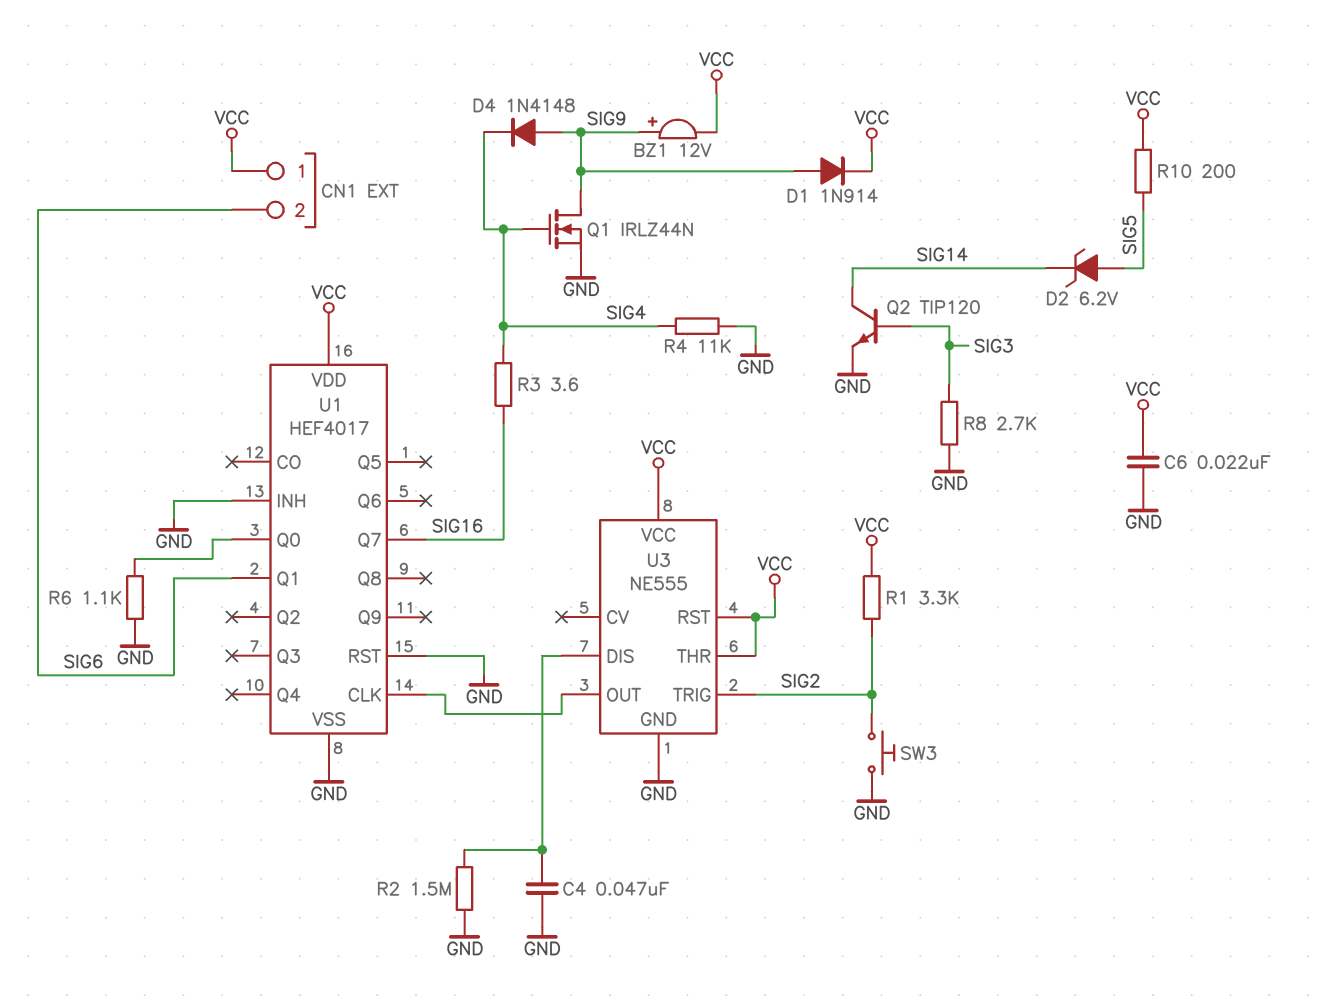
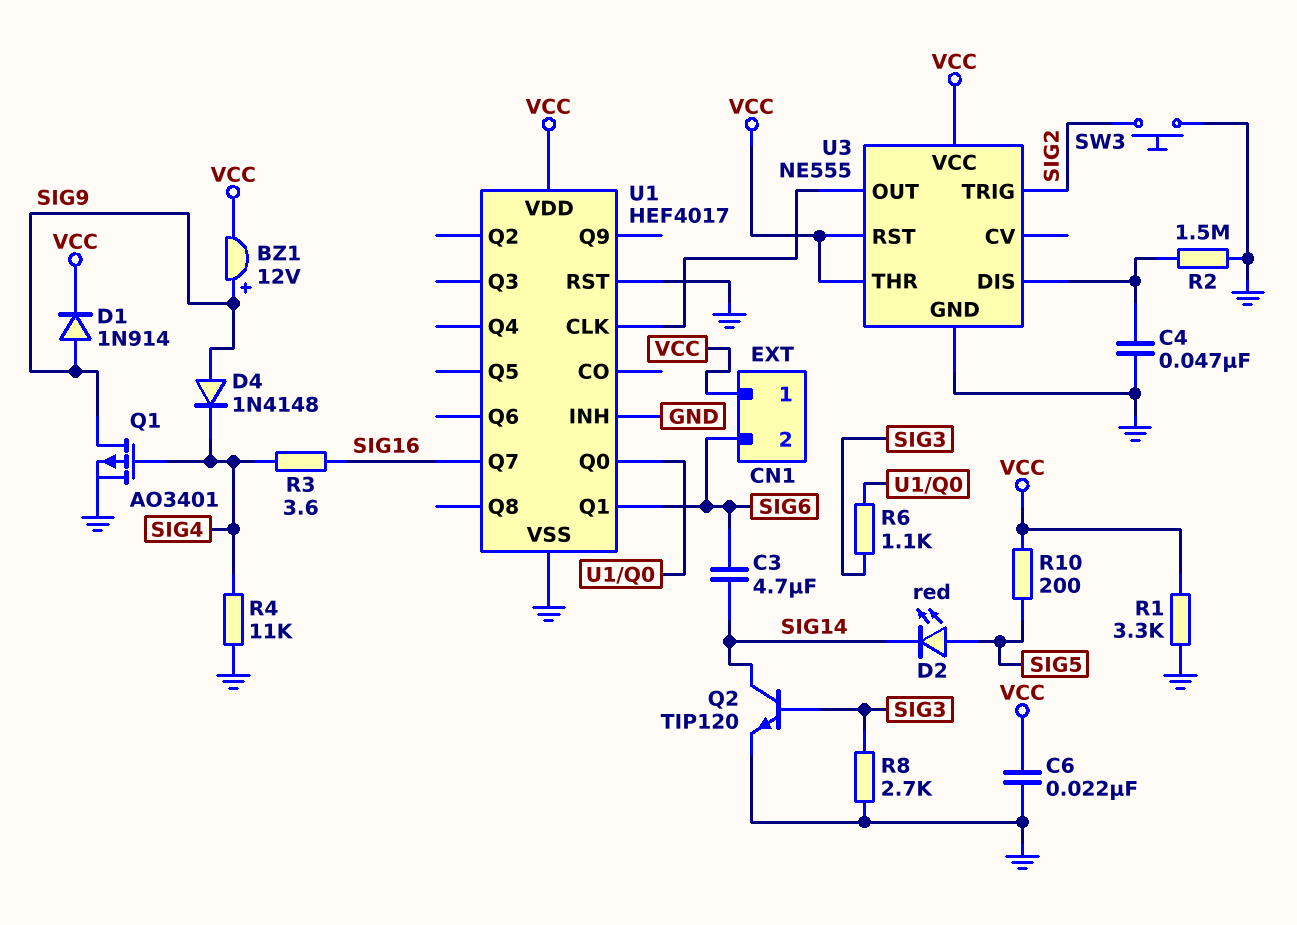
C3: none -> 4.7uF (SIG6, SIG14)
D2: zener 6.2V (A SIG5, K SIG14) -> LED red (A SIG5, K SIG14)
Q1: NMOS IRLZ44N (G SIG4, D SIG9, S GND) -> PMOS AO3401 (G SIG4, D SIG9, S GND)
R1: 3.3k (SIG2, VCC) -> 3.3k (GND, VCC)
R6: 1.1k (GND, U1/Q0) -> 1.1k (SIG3, U1/Q0)

